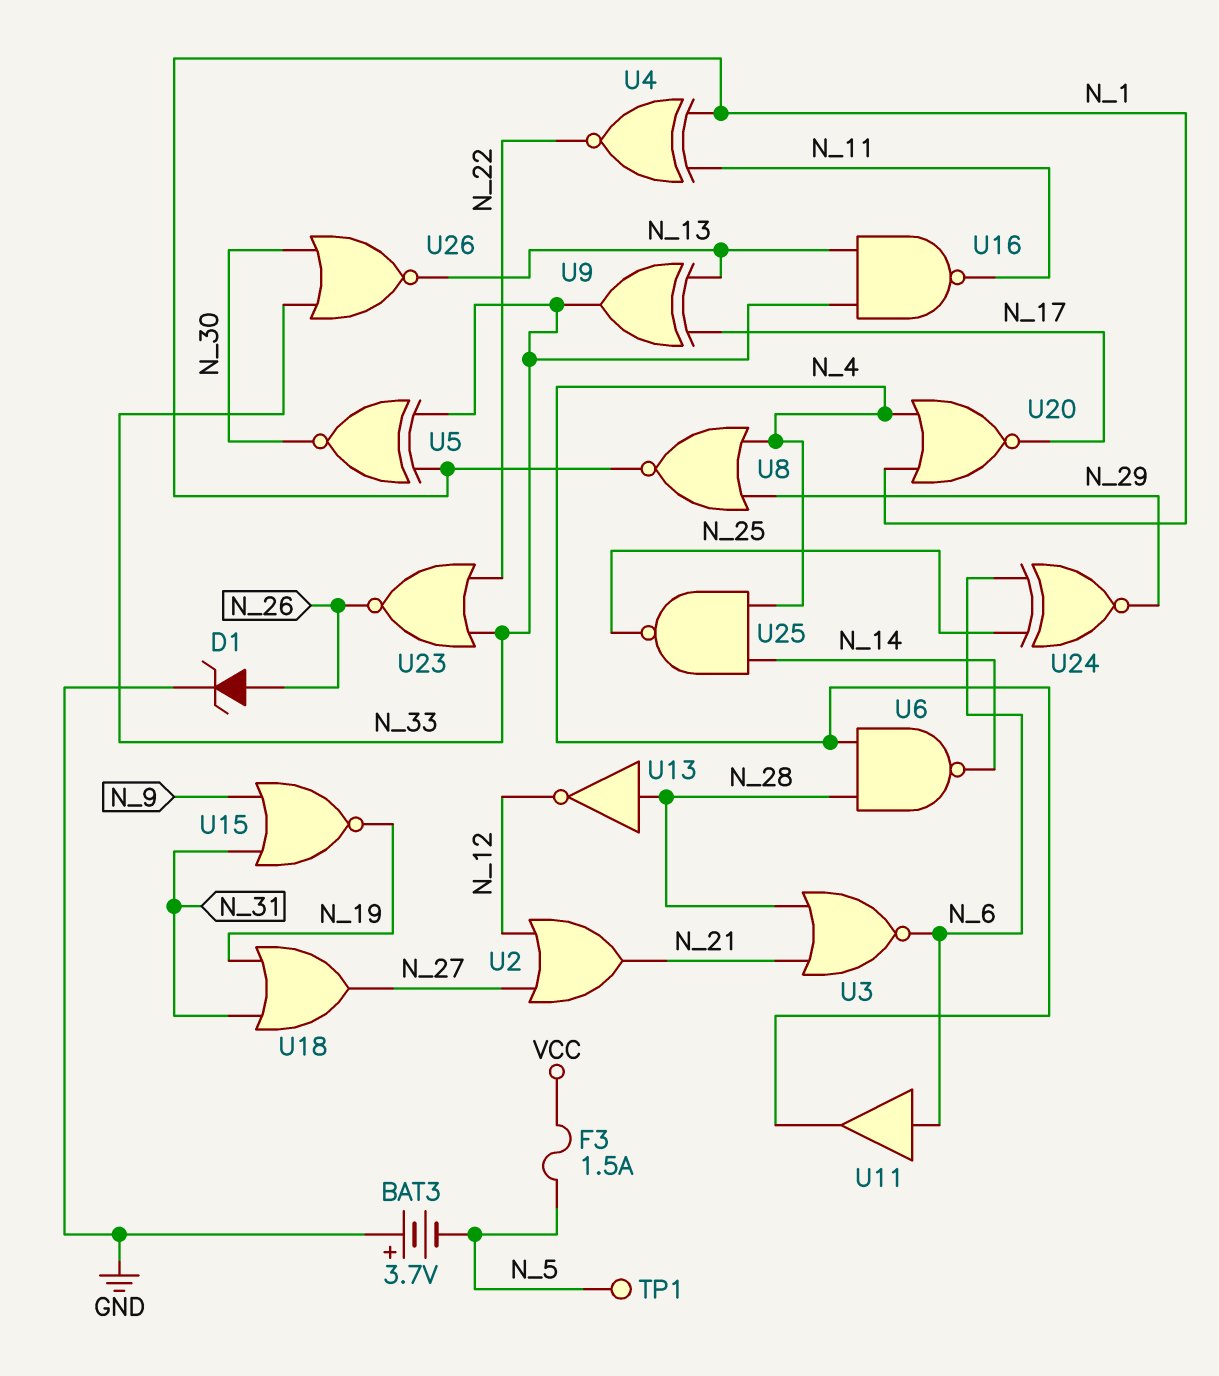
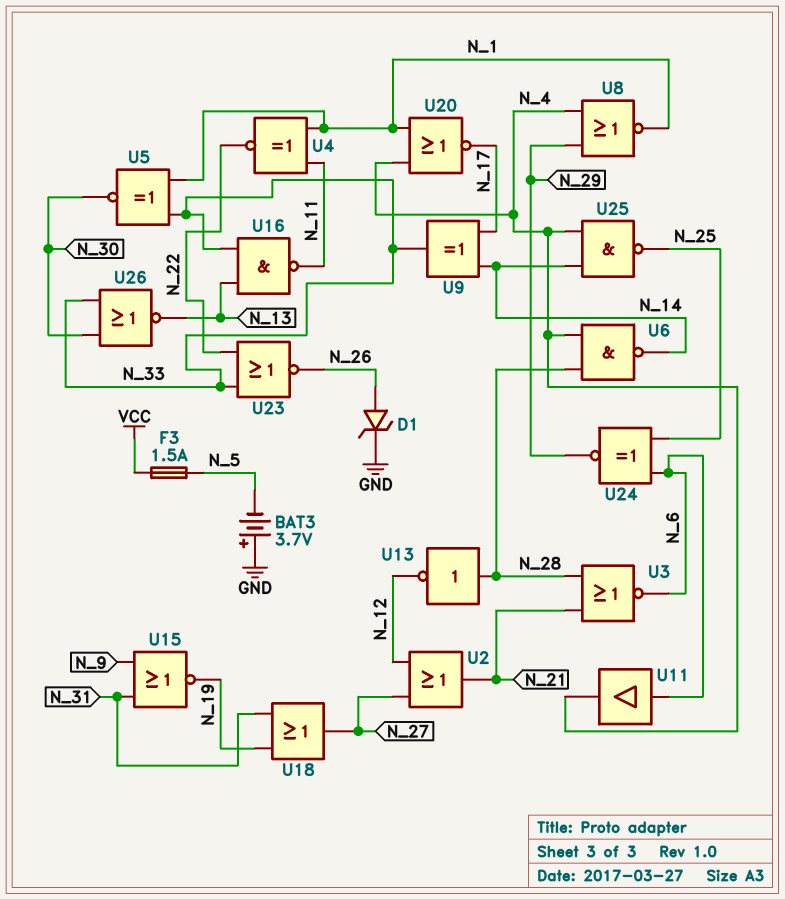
TP1: test point (N_5) -> none
U9: XOR (in N_13, in N_17, out N_33) -> XOR (in N_14, in N_17, out N_33)

